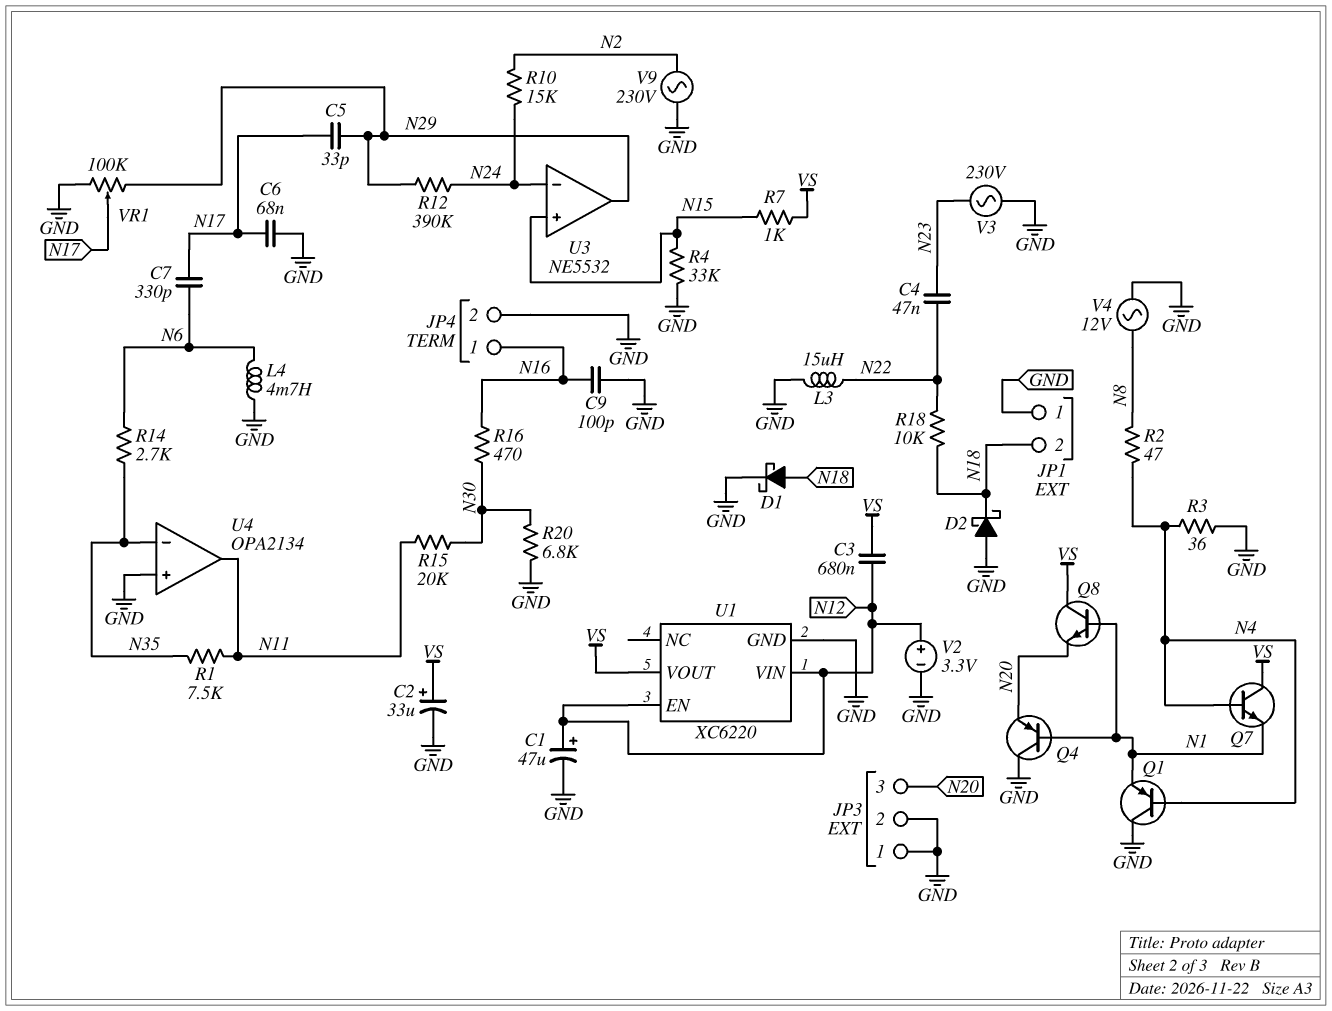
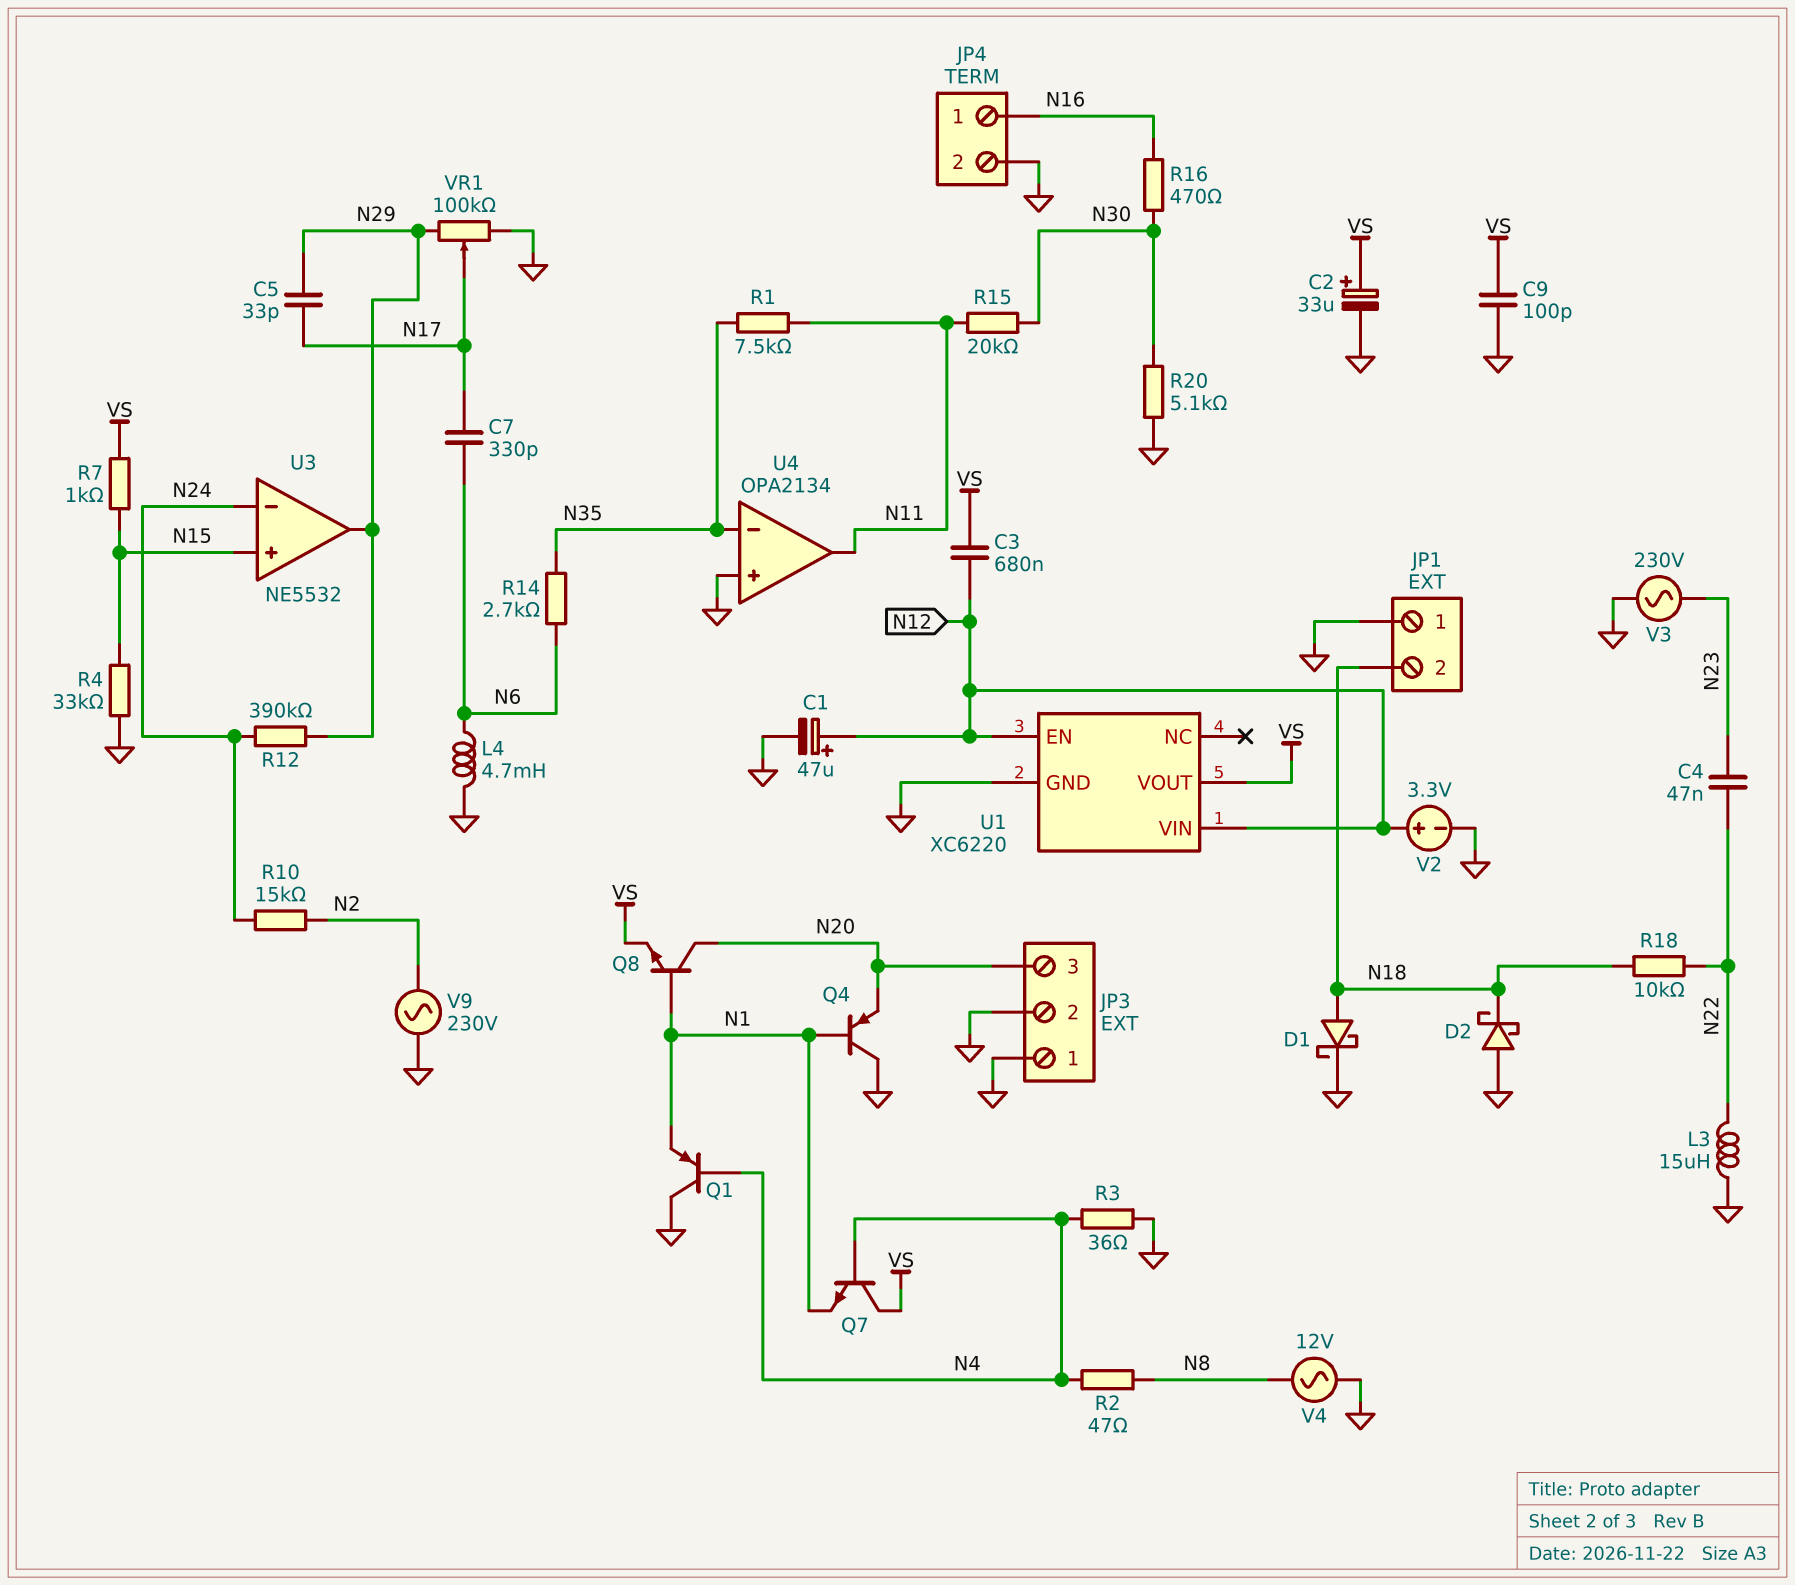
C6: 68nF (GND, N17) -> none
C9: 100pF (GND, N16) -> 100pF (GND, VS)
Q8: NPN (B N1, C VS, E N20) -> NPN (B N1, C N20, E VS)
R20: 6.8k (GND, N30) -> 5.1k (GND, N30)

